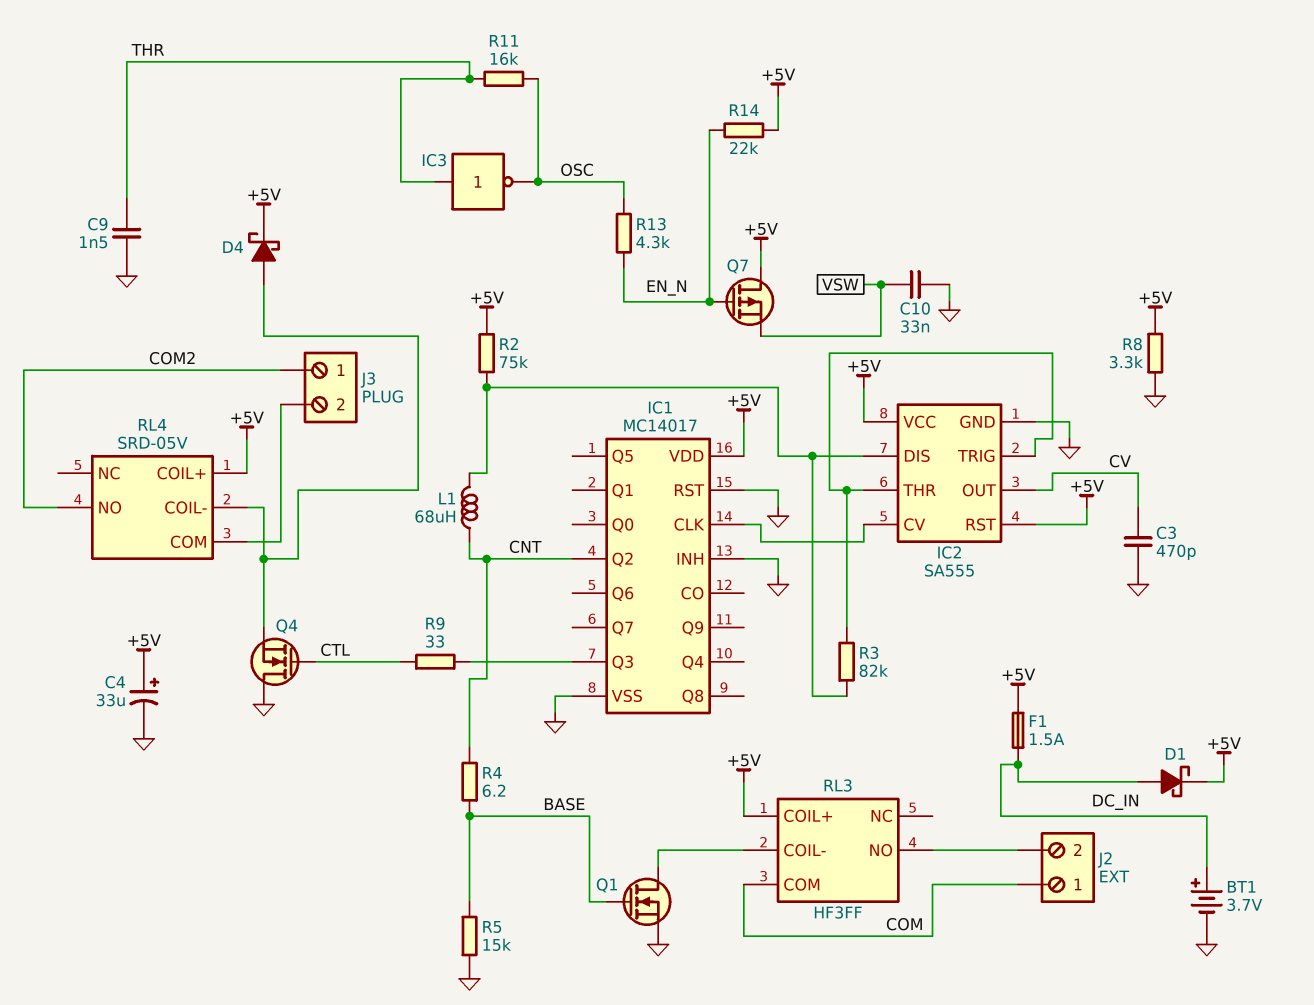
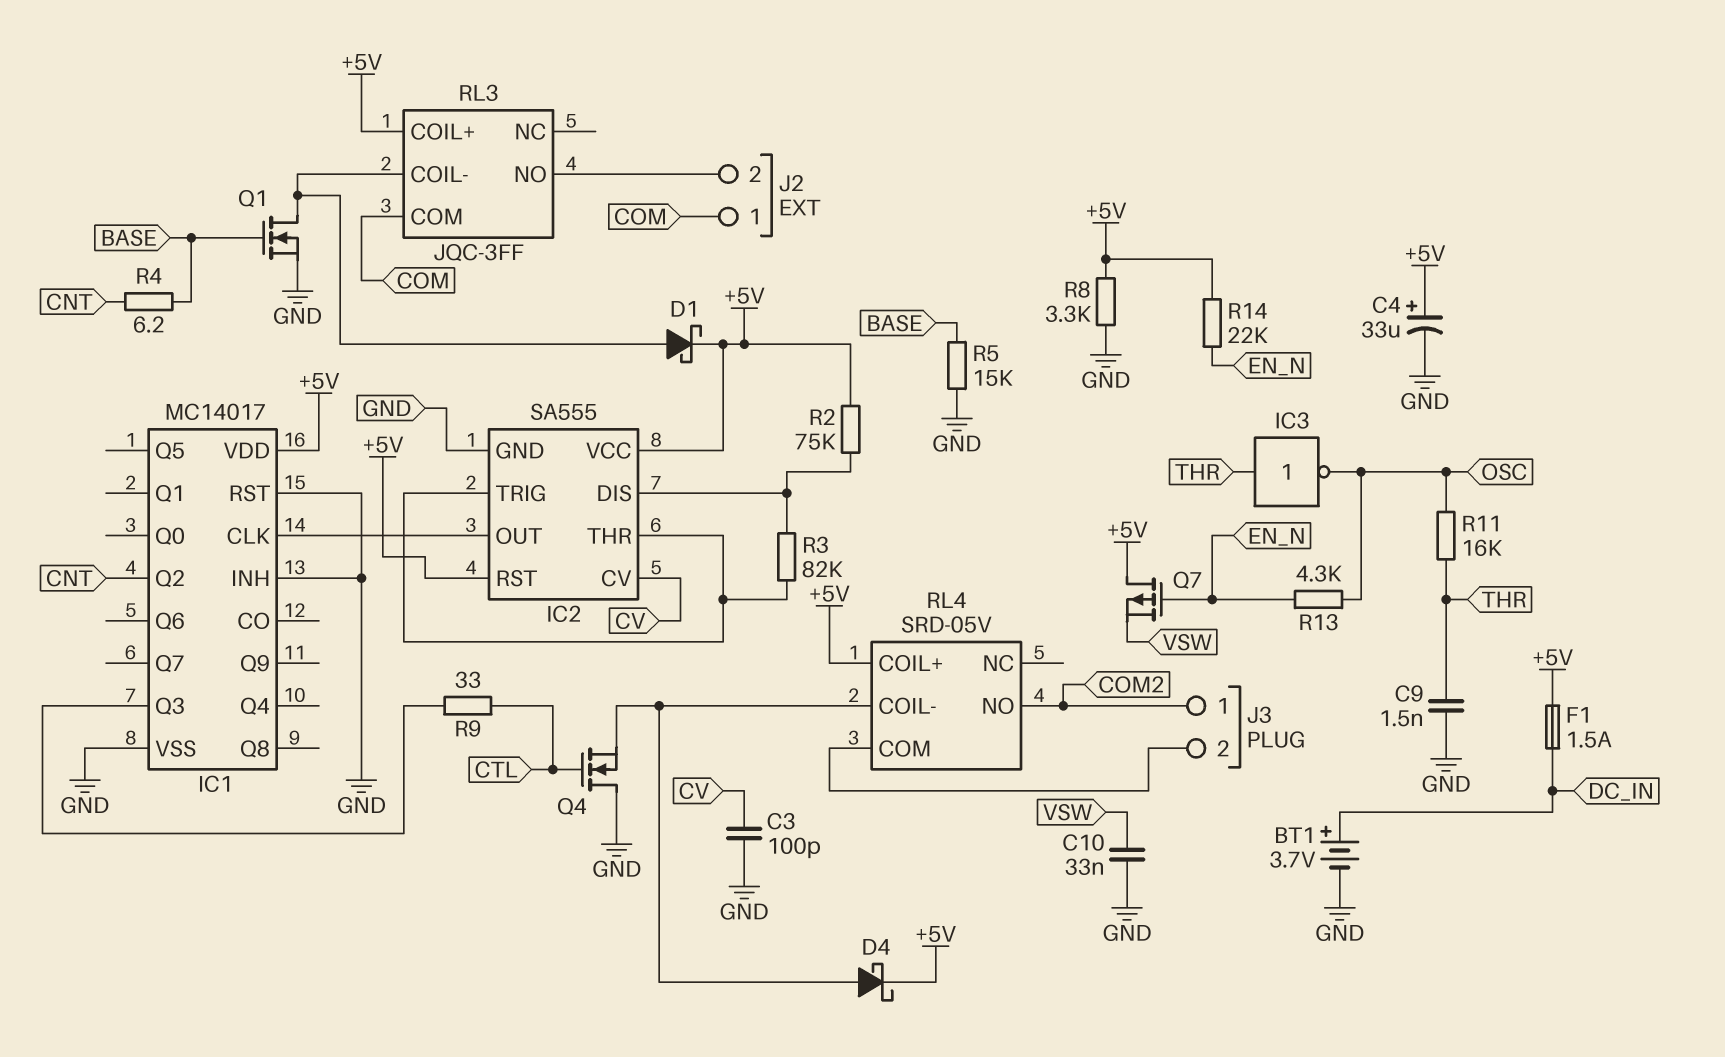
C3: 470pF (CV, GND) -> 100pF (CV, GND)
D1: schottky (A DC_IN, K +5V) -> schottky (A RL3/COIL-, K +5V)
IC2 pin CV: IC1/CLK -> CV
IC2 pin OUT: CV -> IC1/CLK
L1: 68uH (CNT, IC2/DIS) -> none
RL3: HF3FF -> JQC-3FF

